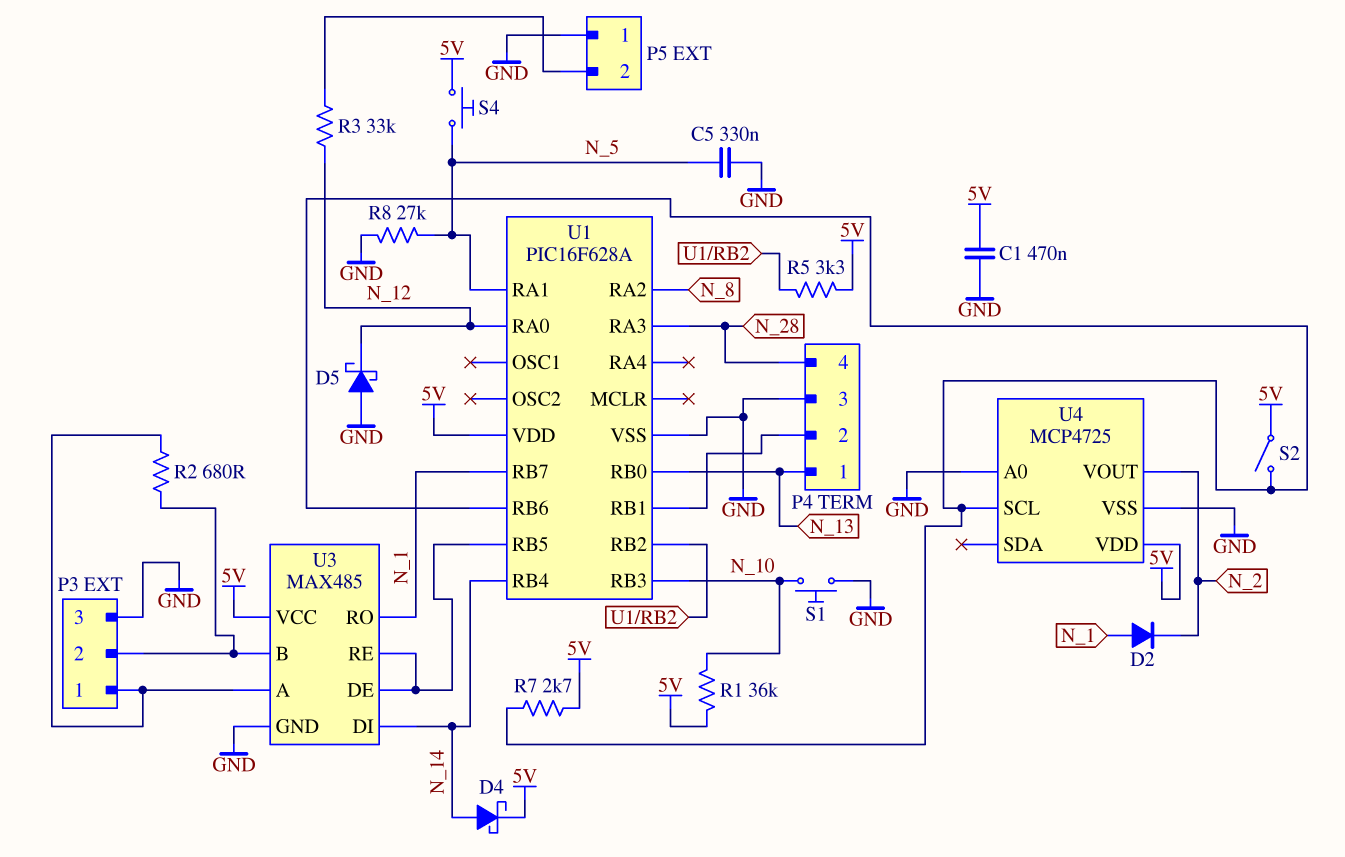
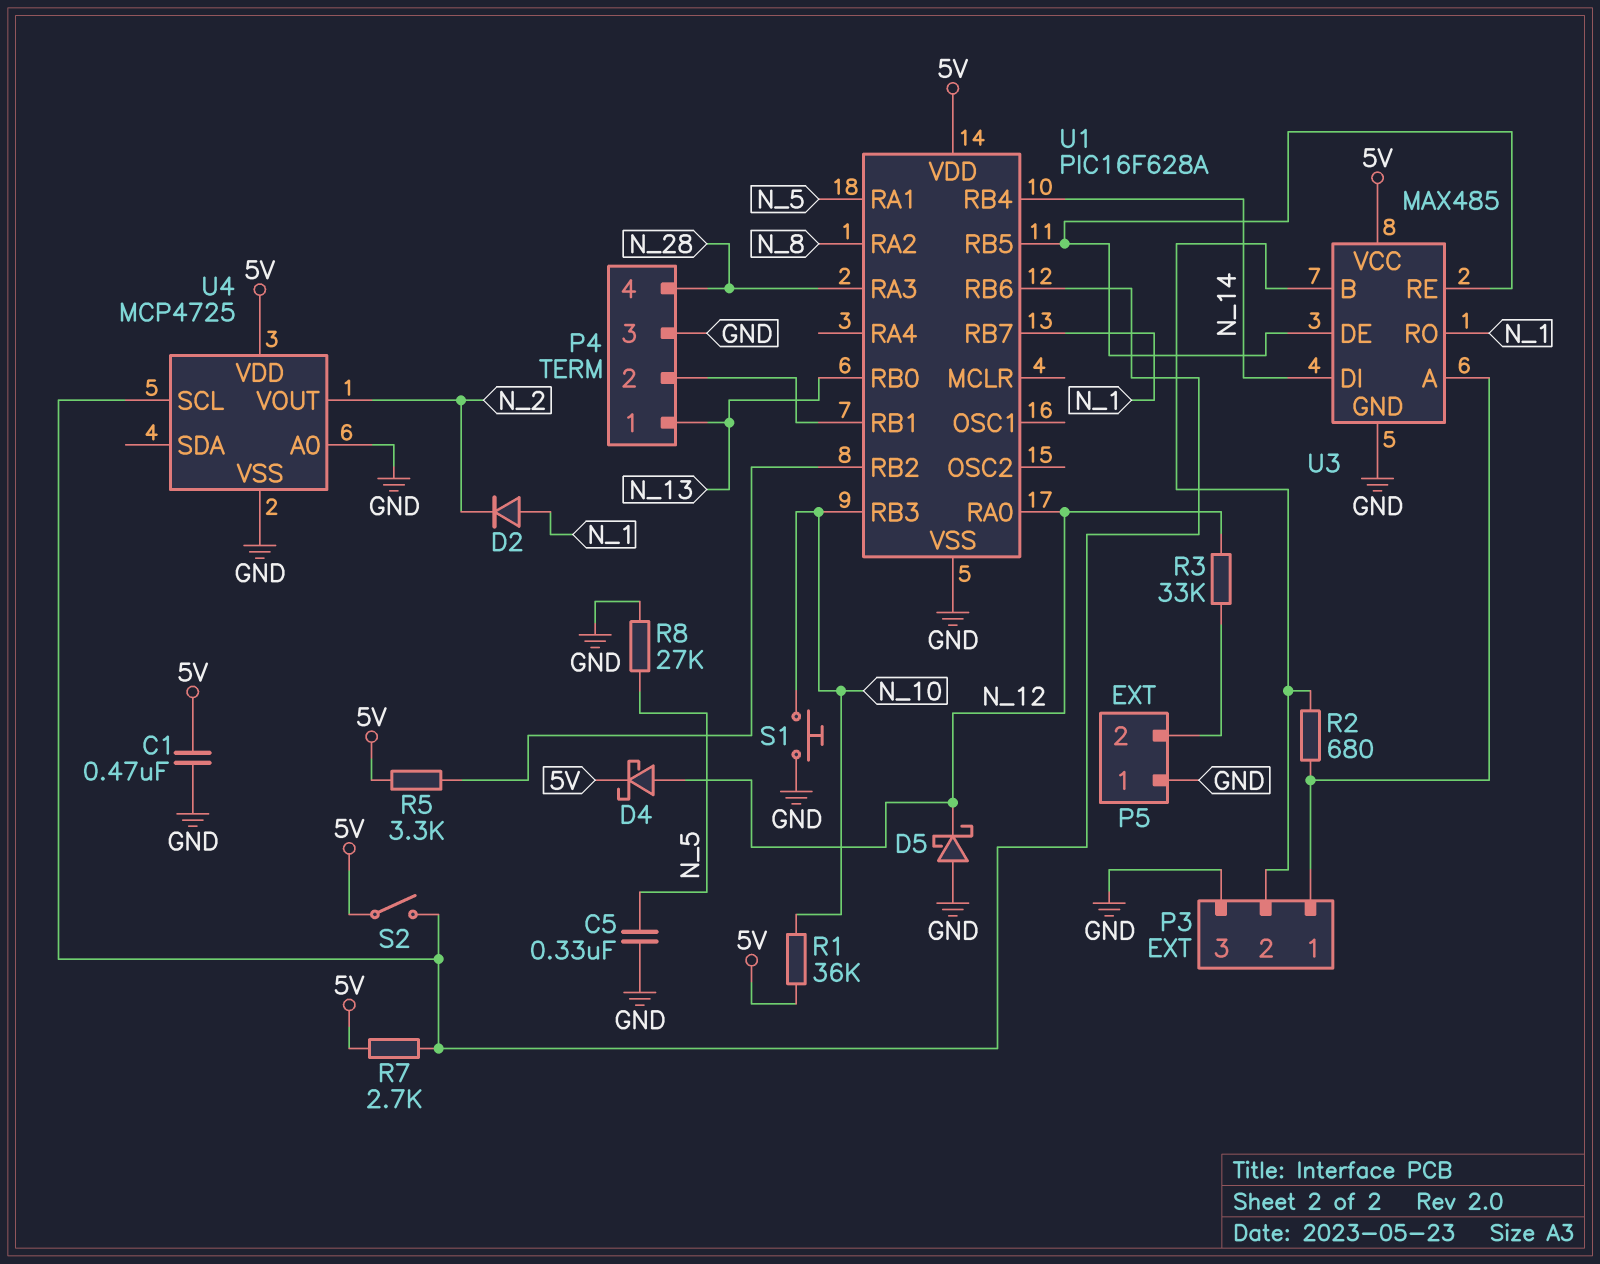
D4: schottky (A N_14, K 5V) -> schottky (A N_12, K 5V)
S4: button (5V, N_5) -> none

